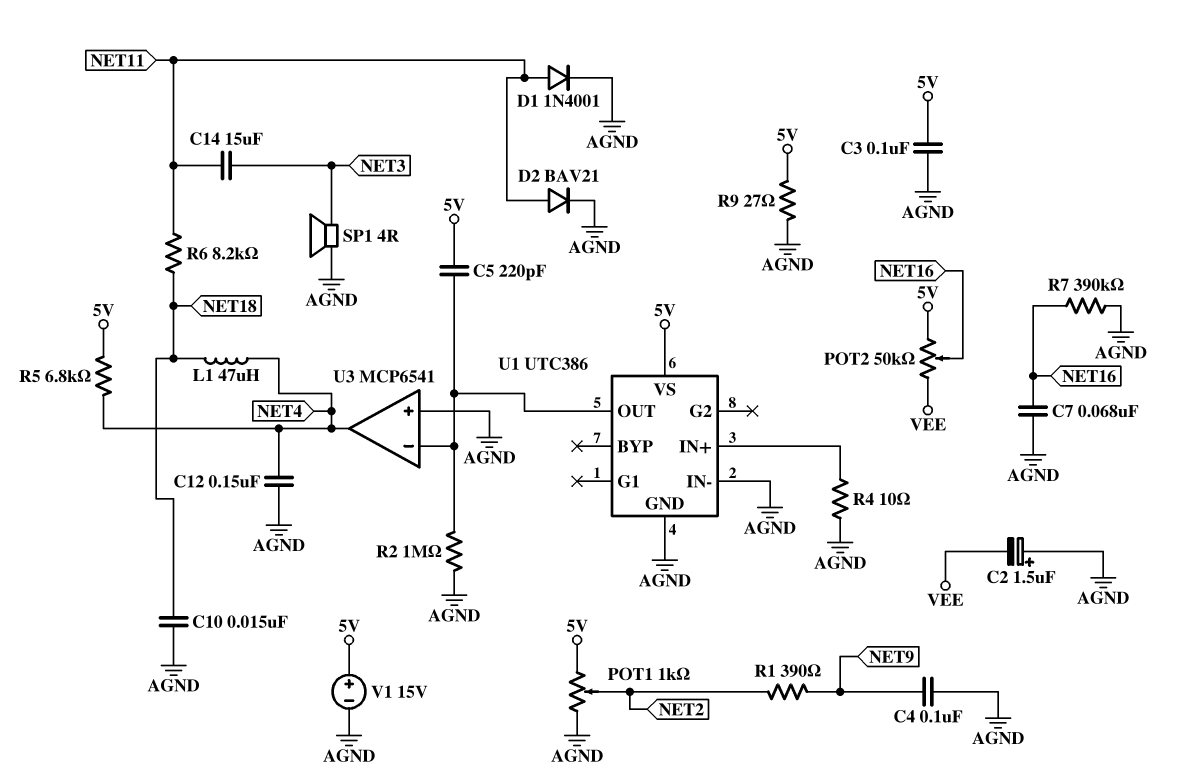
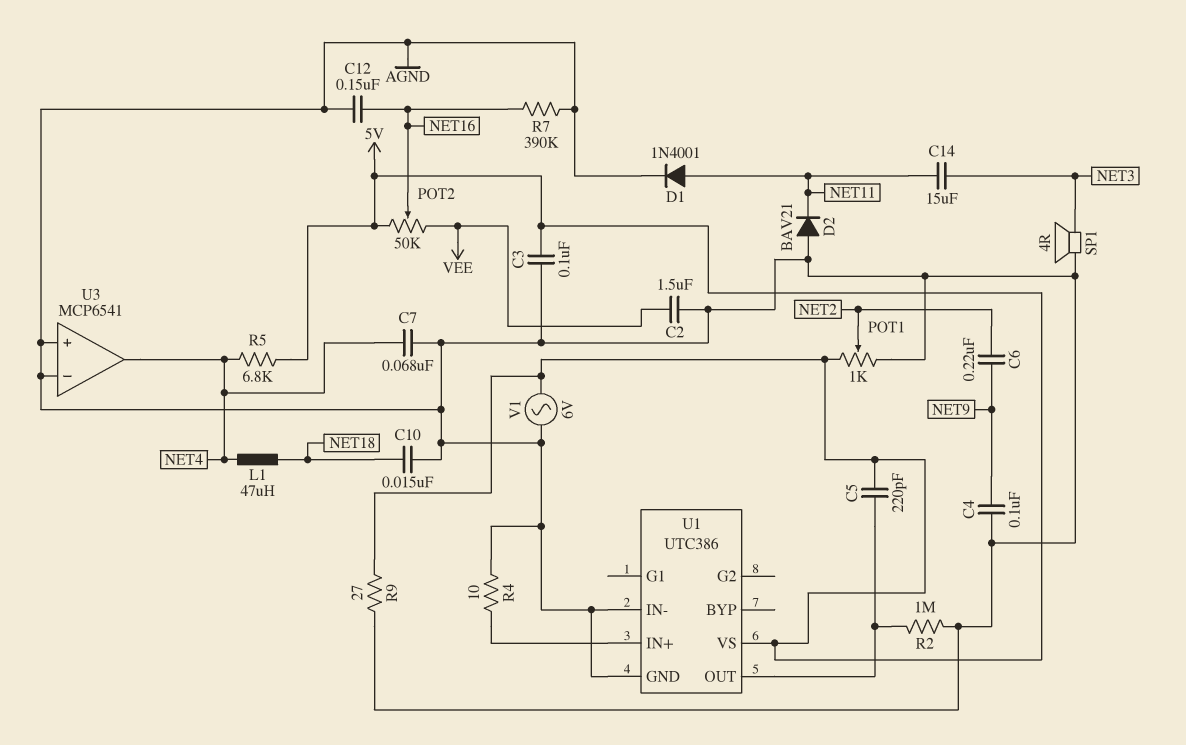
C2: 1.5uF (plus AGND, minus VEE) -> 1.5uF (AGND, VEE)
C6: none -> 220nF (NET2, NET9)
C7: 68nF (AGND, NET16) -> 68nF (AGND, NET4)
C12: 150nF (AGND, NET4) -> 150nF (AGND, NET16)
D2: diode BAV21 (A NET11, K AGND) -> diode BAV21 (A AGND, K NET11)
R1: 390 (NET2, NET9) -> none
R6: 8.2k (NET11, NET18) -> none
U3 pin in-: U1/OUT -> AGND
V1: 15V (plus 5V, minus AGND) -> AC 6V (5V, AGND)

